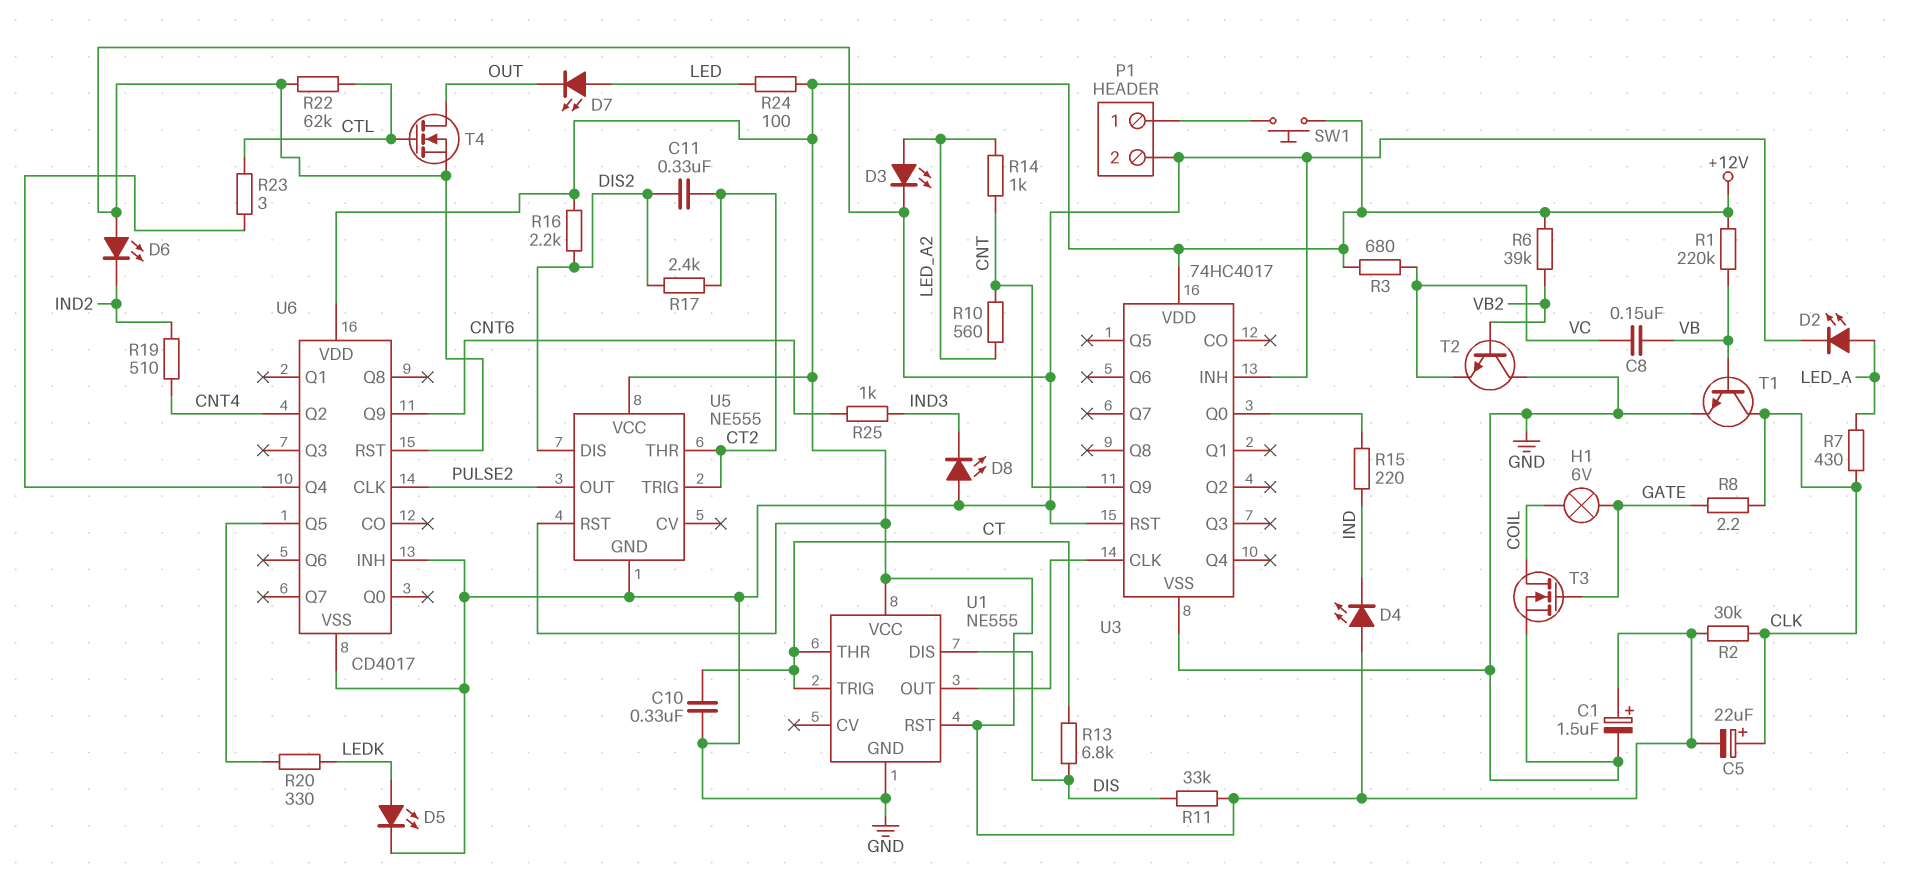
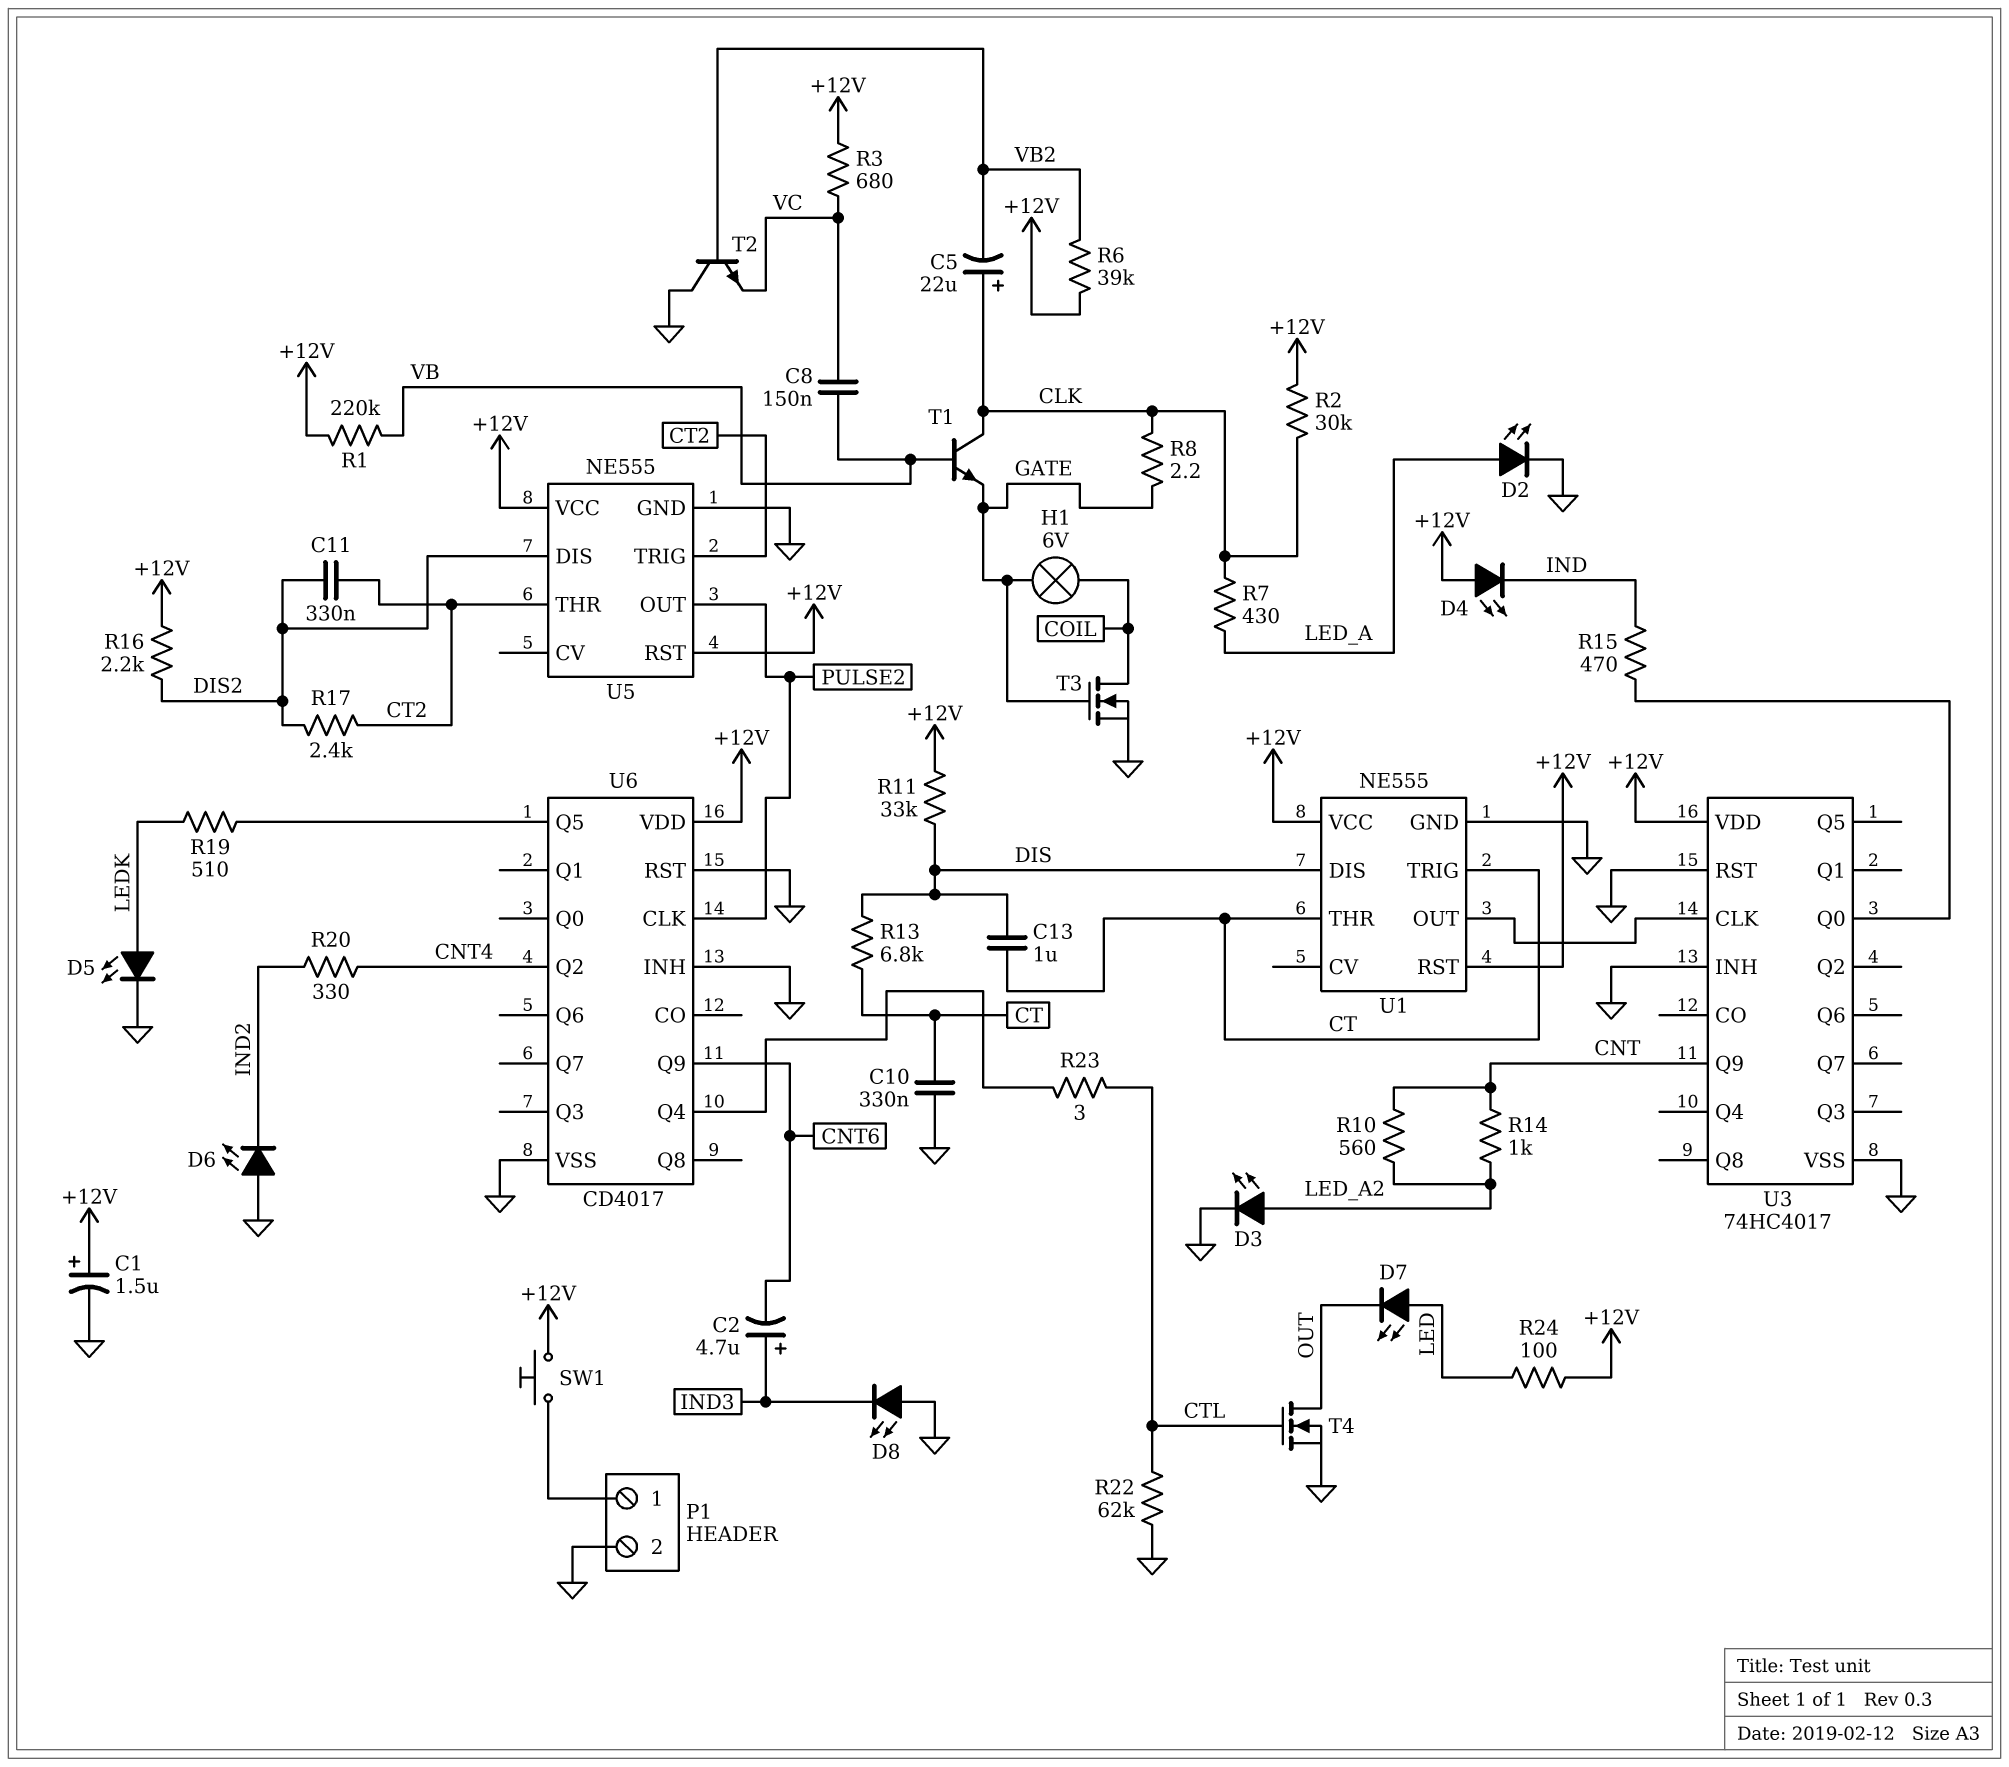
C2: none -> 4.7uF (plus IND3, minus CNT6)
C5: 22uF (plus CLK, minus +12V) -> 22uF (plus CLK, minus VB2)
C13: none -> 1uF (CT, DIS)
R15: 220 (IND, U3/Q0) -> 470 (IND, U3/Q0)
R19: 510 (CNT4, IND2) -> 510 (LEDK, U6/Q5)
R20: 330 (LEDK, U6/Q5) -> 330 (CNT4, IND2)
R25: 1k (CNT6, IND3) -> none
T1: NPN (B VB, C CLK, E GND) -> NPN (B VB, C CLK, E GATE)

